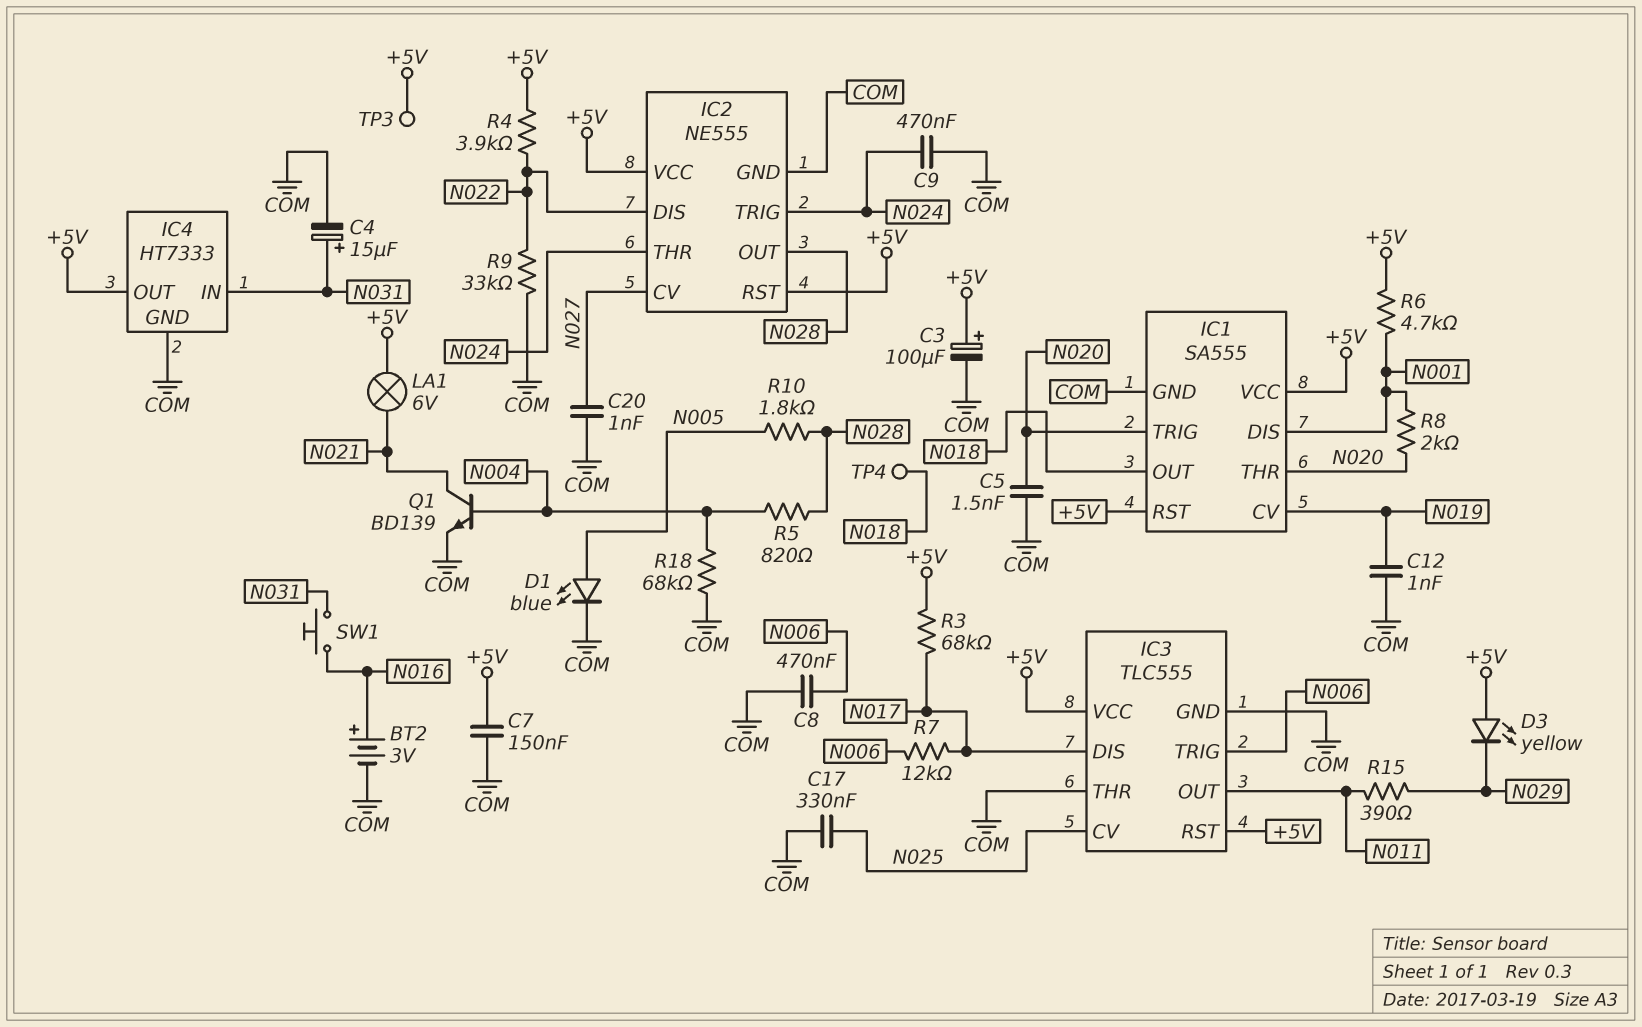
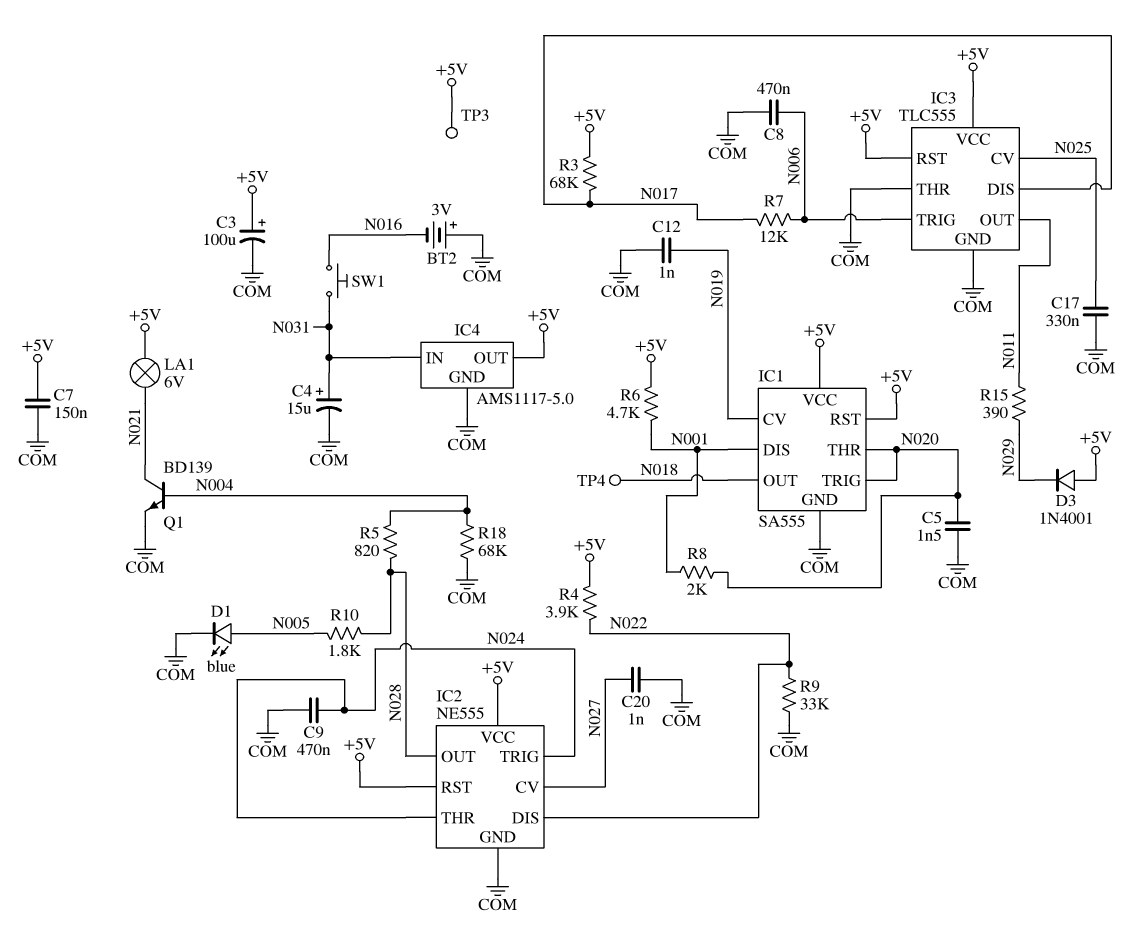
BT2: 3V (plus N016, minus COM) -> 3V (plus COM, minus N016)
D3: LED yellow (A +5V, K N029) -> diode 1N4001 (A +5V, K N029)
IC4: HT7333 -> AMS1117-5.0

